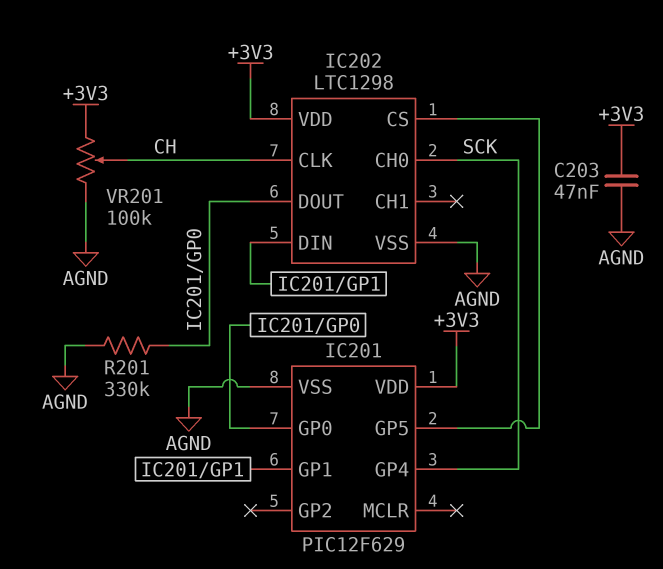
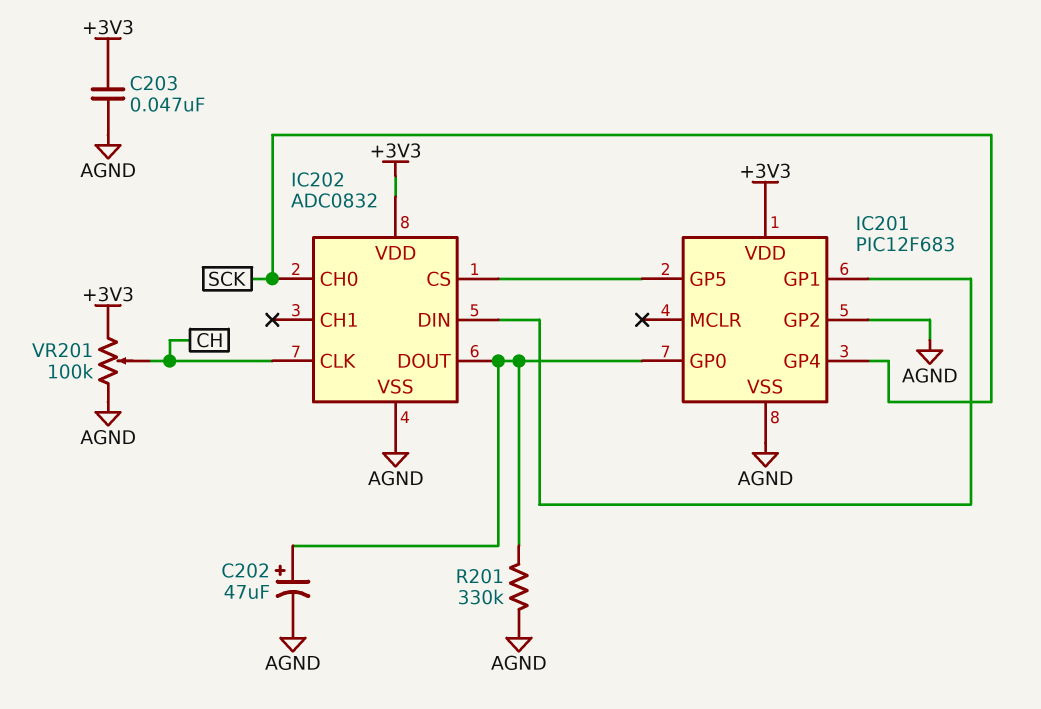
C202: none -> 47uF (plus IC201/GP0, minus AGND)
IC201: PIC12F629 -> PIC12F683
IC201 pin GP2: none -> AGND
IC202: LTC1298 -> ADC0832

